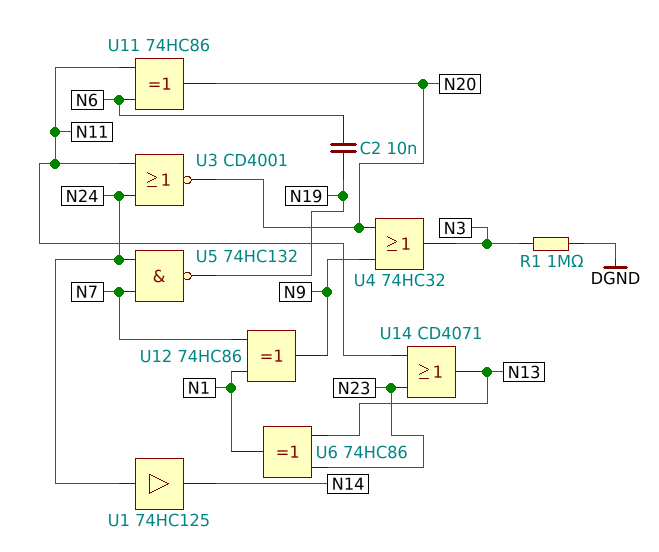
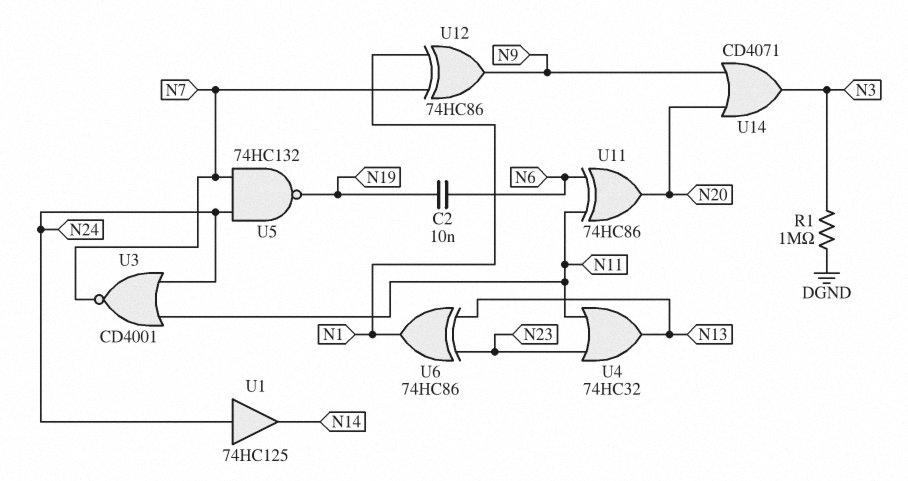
U3: NOR CD4001 (in N11, in N24, out N20) -> NOR CD4001 (in N11, in N24, out N7)
U4: OR 74HC32 (in N9, in N20, out N3) -> OR 74HC32 (in N11, in N23, out N13)
U14: OR CD4071 (in N11, in N23, out N13) -> OR CD4071 (in N9, in N20, out N3)

